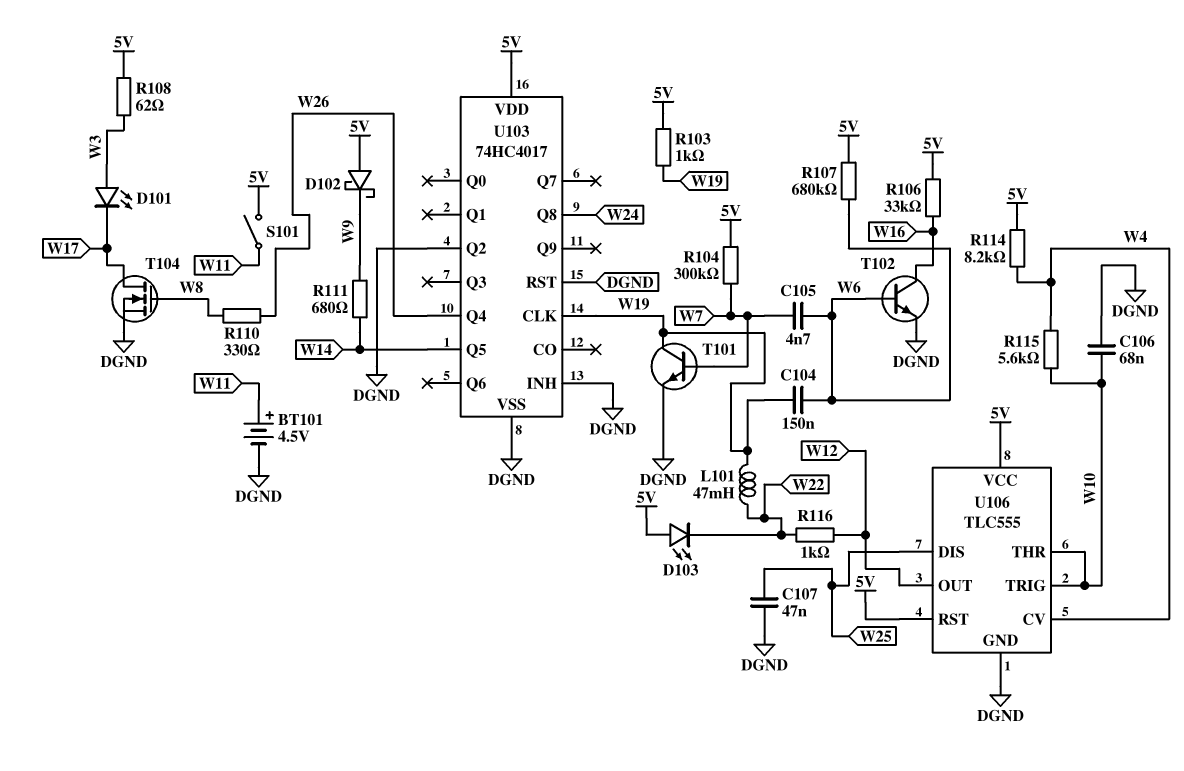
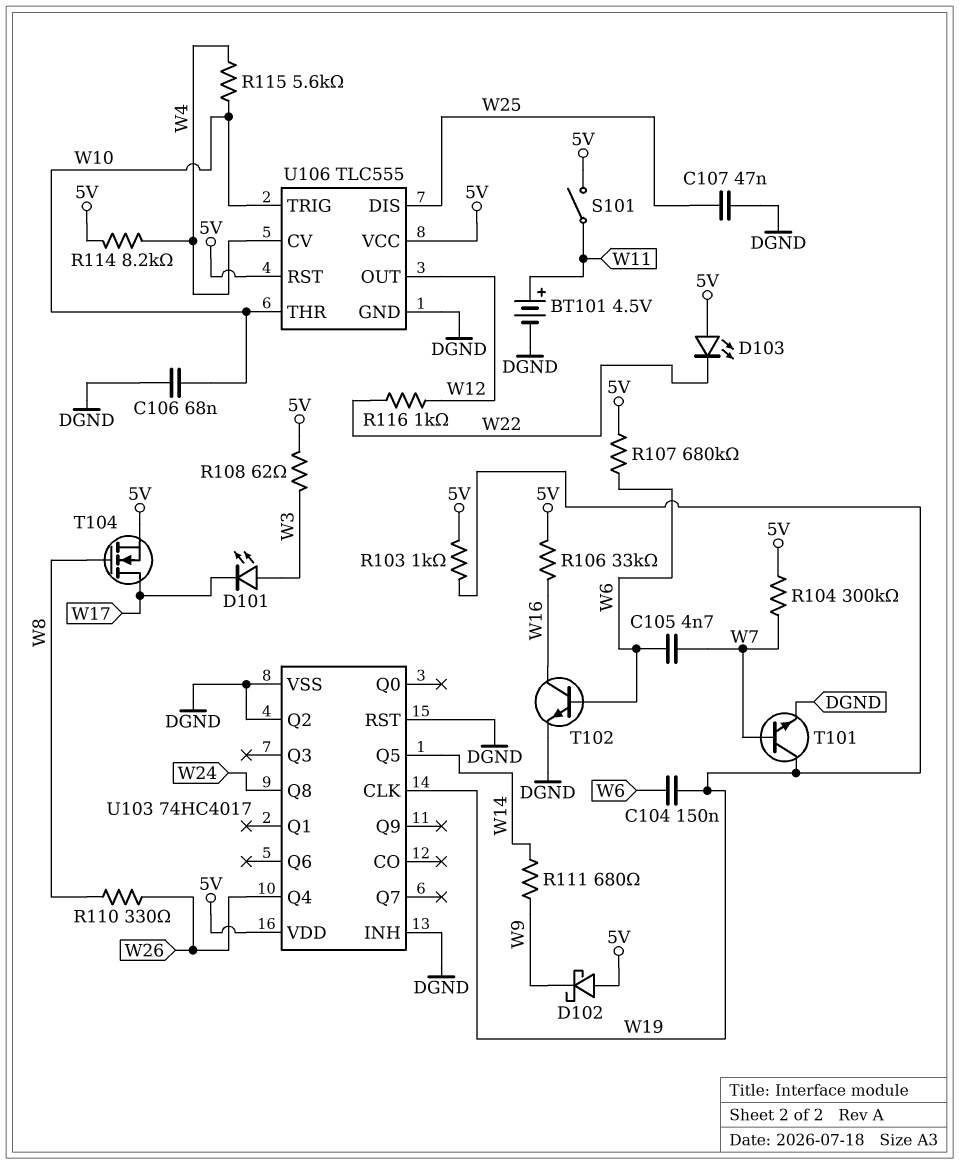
L101: 47mH (W19, W22) -> none
T104: NMOS (G W8, D W17, S DGND) -> NMOS (G W8, D W17, S 5V)

